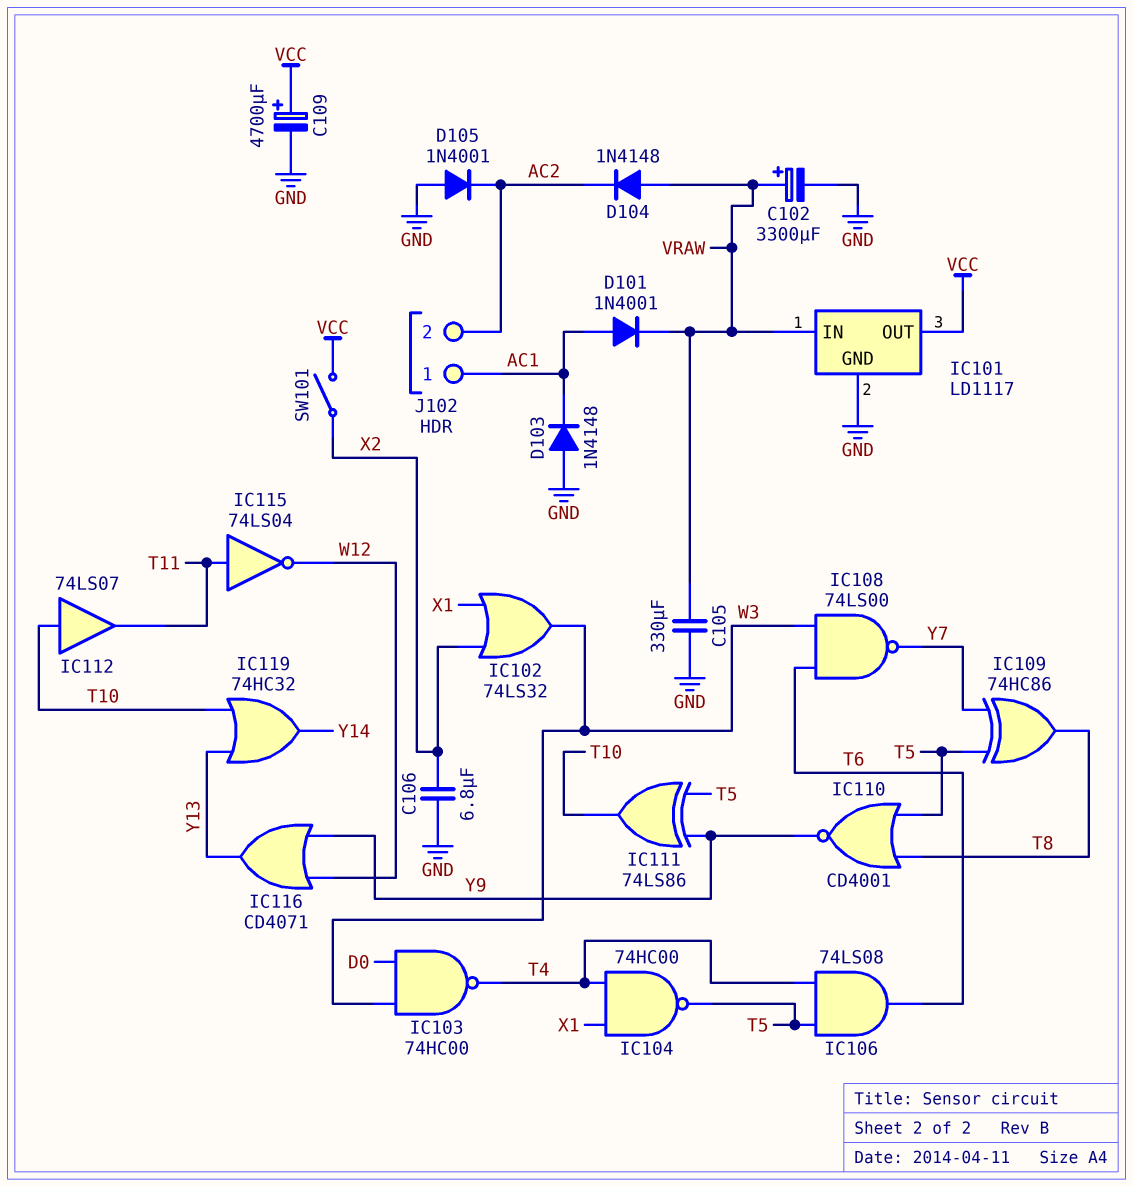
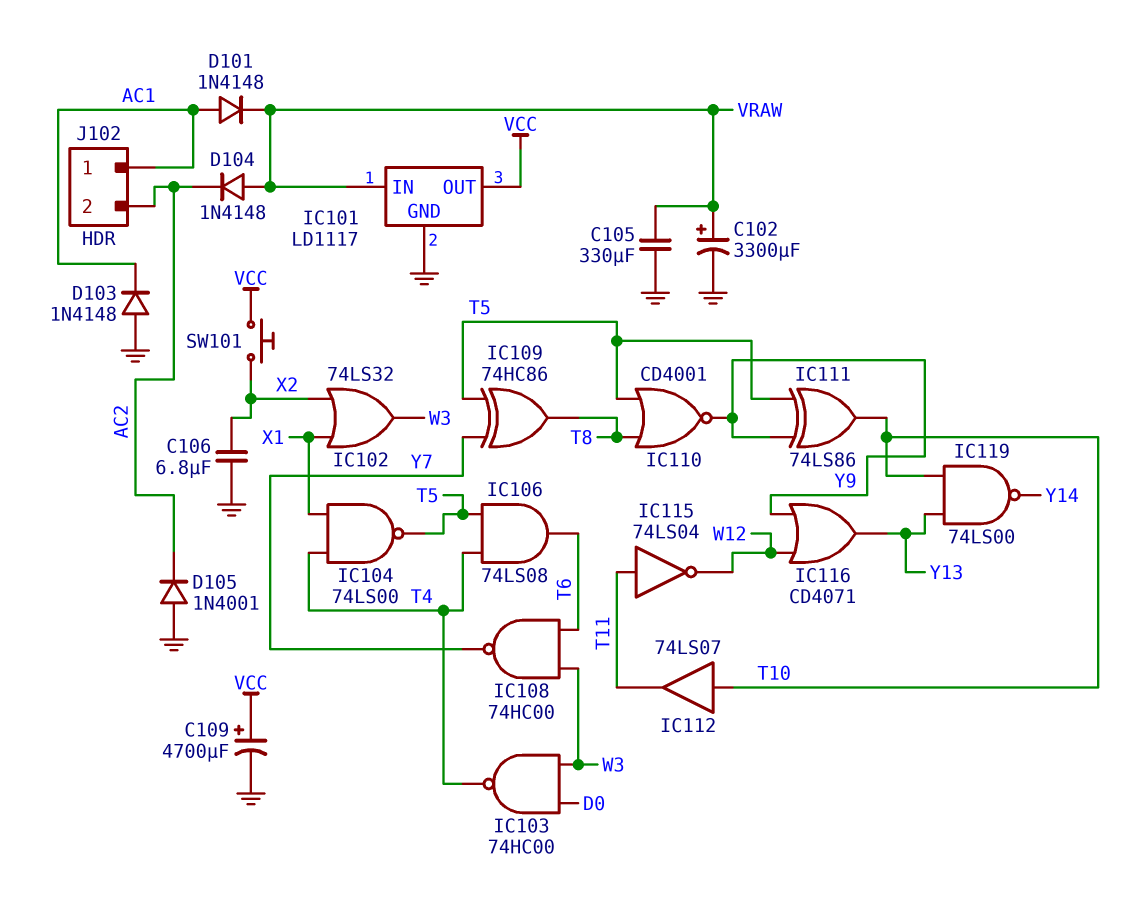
D101: diode 1N4001 (A AC1, K VRAW) -> diode 1N4148 (A AC1, K VRAW)
IC104: NAND 74HC00 (in T4, in X1, out T5) -> NAND 74LS00 (in T4, in X1, out T5)
IC108: NAND 74LS00 (in T6, in W3, out Y7) -> NAND 74HC00 (in T6, in W3, out Y7)
IC119: OR 74HC32 (in T10, in Y13, out Y14) -> NAND 74LS00 (in T10, in Y13, out Y14)
SW101: switch (VCC, X2) -> button (VCC, X2)

